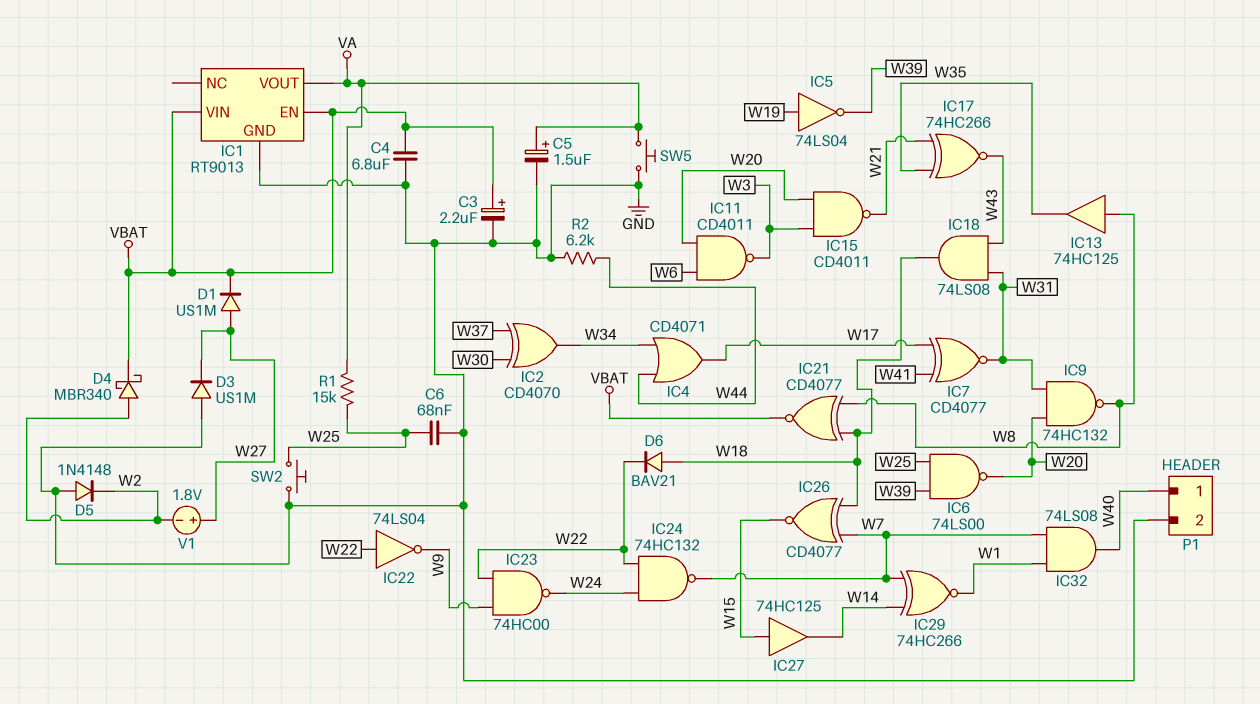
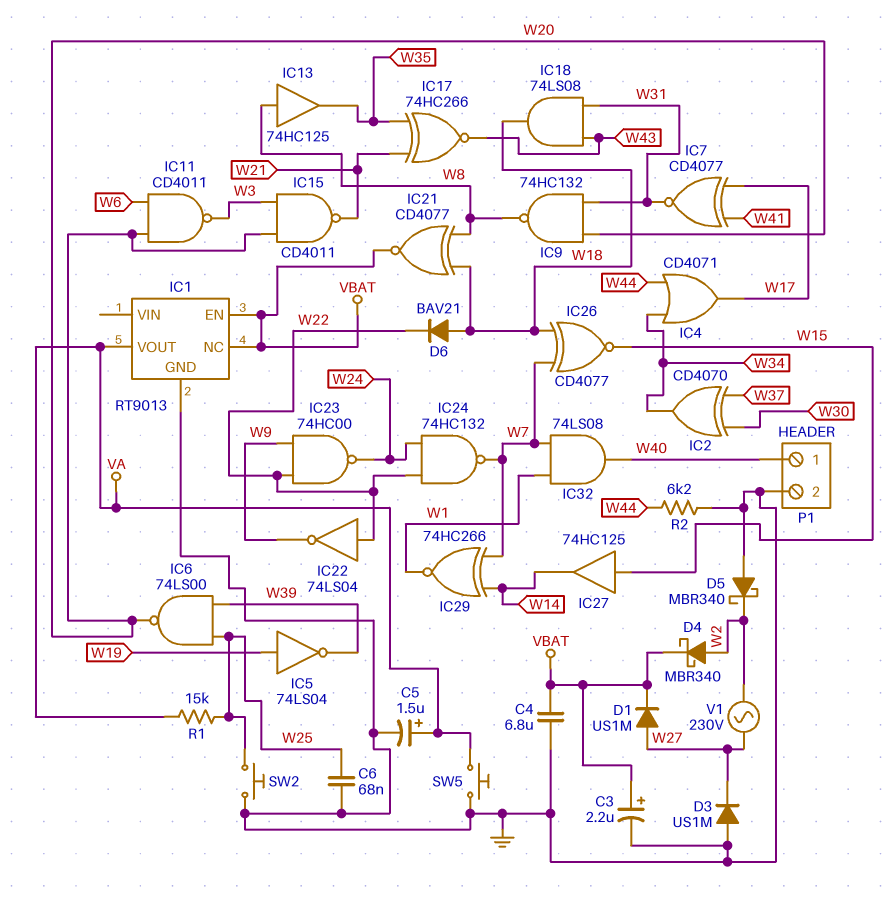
D5: diode 1N4148 (A GND, K W2) -> schottky MBR340 (A GND, K W2)
IC1 pin NC: none -> VBAT
IC1 pin VIN: VBAT -> none
V1: 1.8V (plus W27, minus W2) -> AC 230V (W2, W27)

